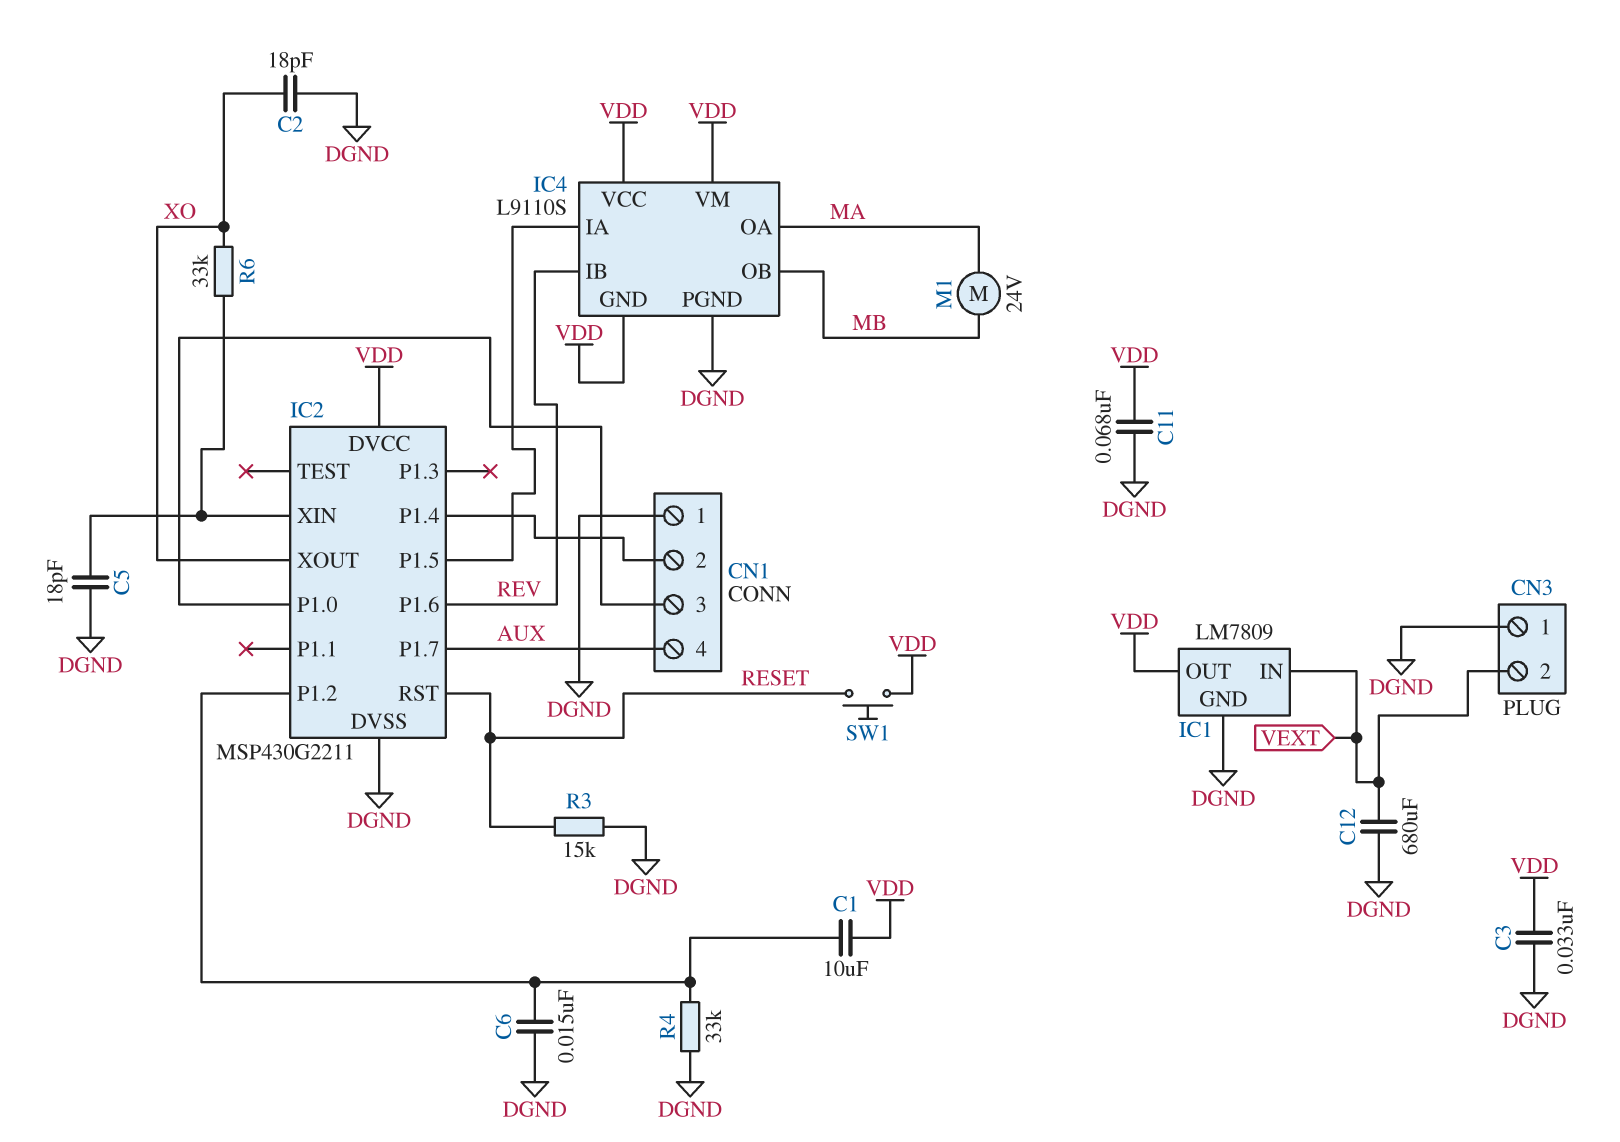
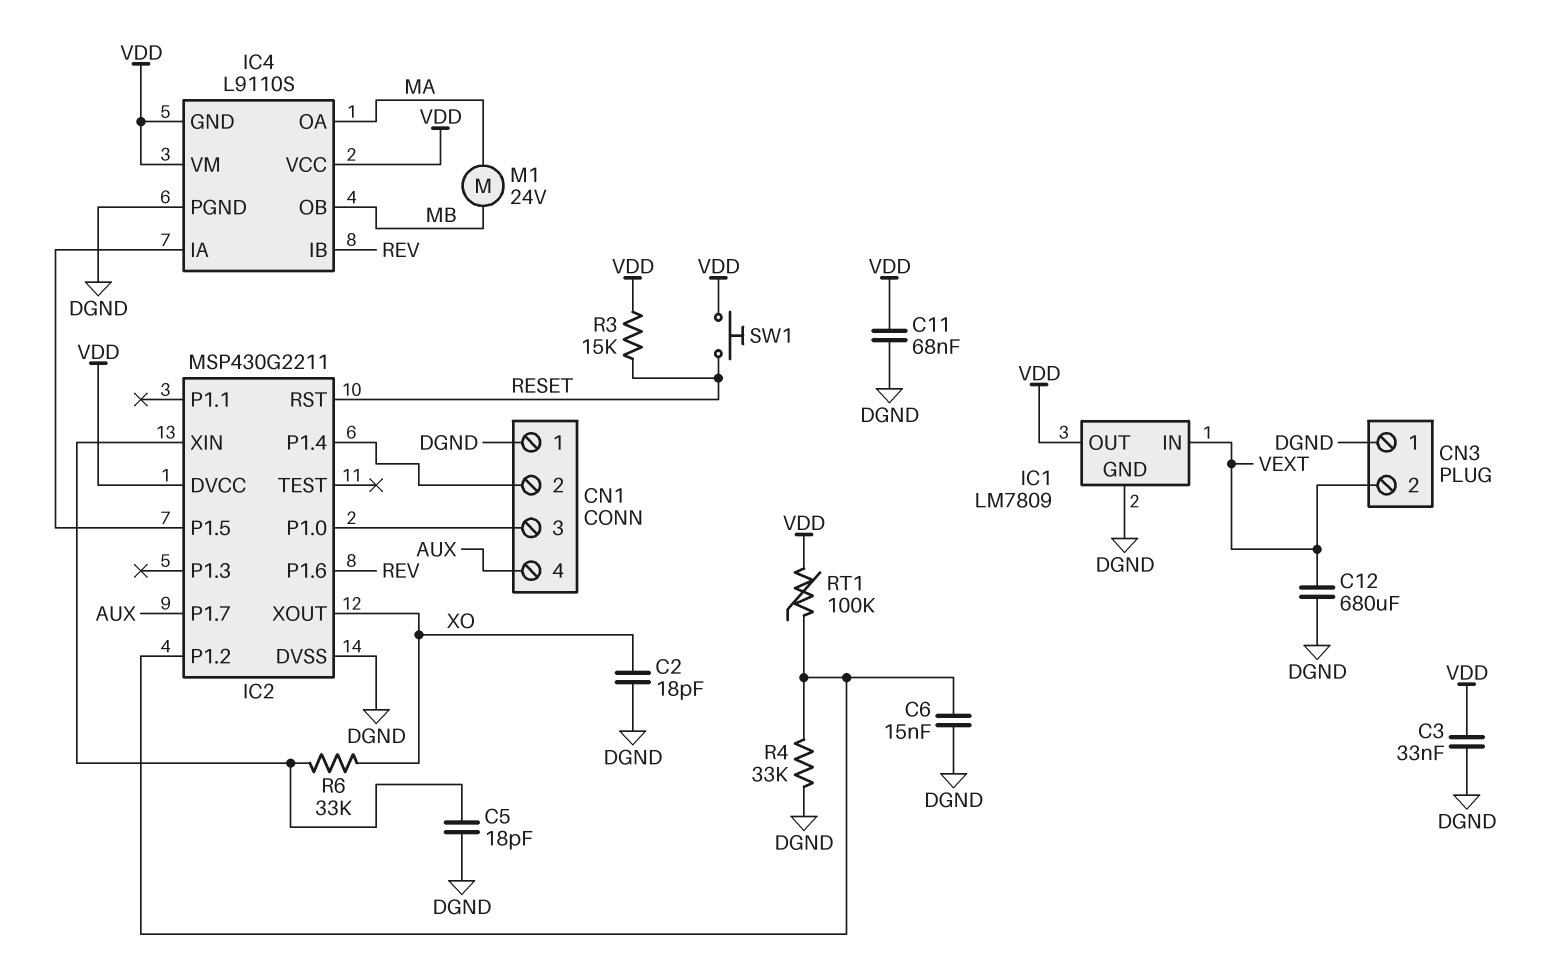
C1: 10uF (IC2/P1.2, VDD) -> none
R3: 15k (DGND, RESET) -> 15k (RESET, VDD)
RT1: none -> 100k (IC2/P1.2, VDD)

